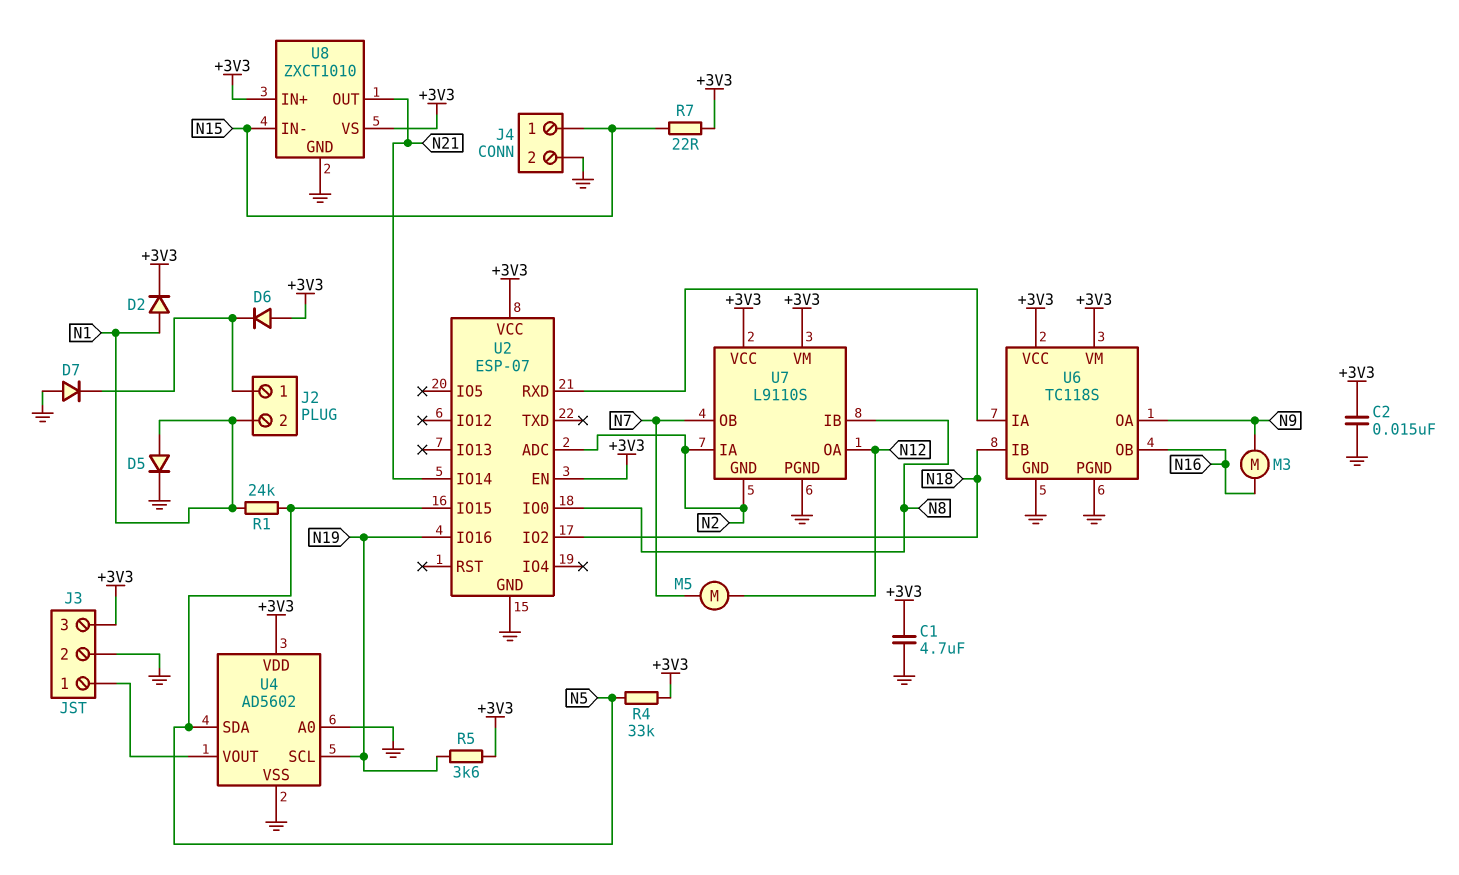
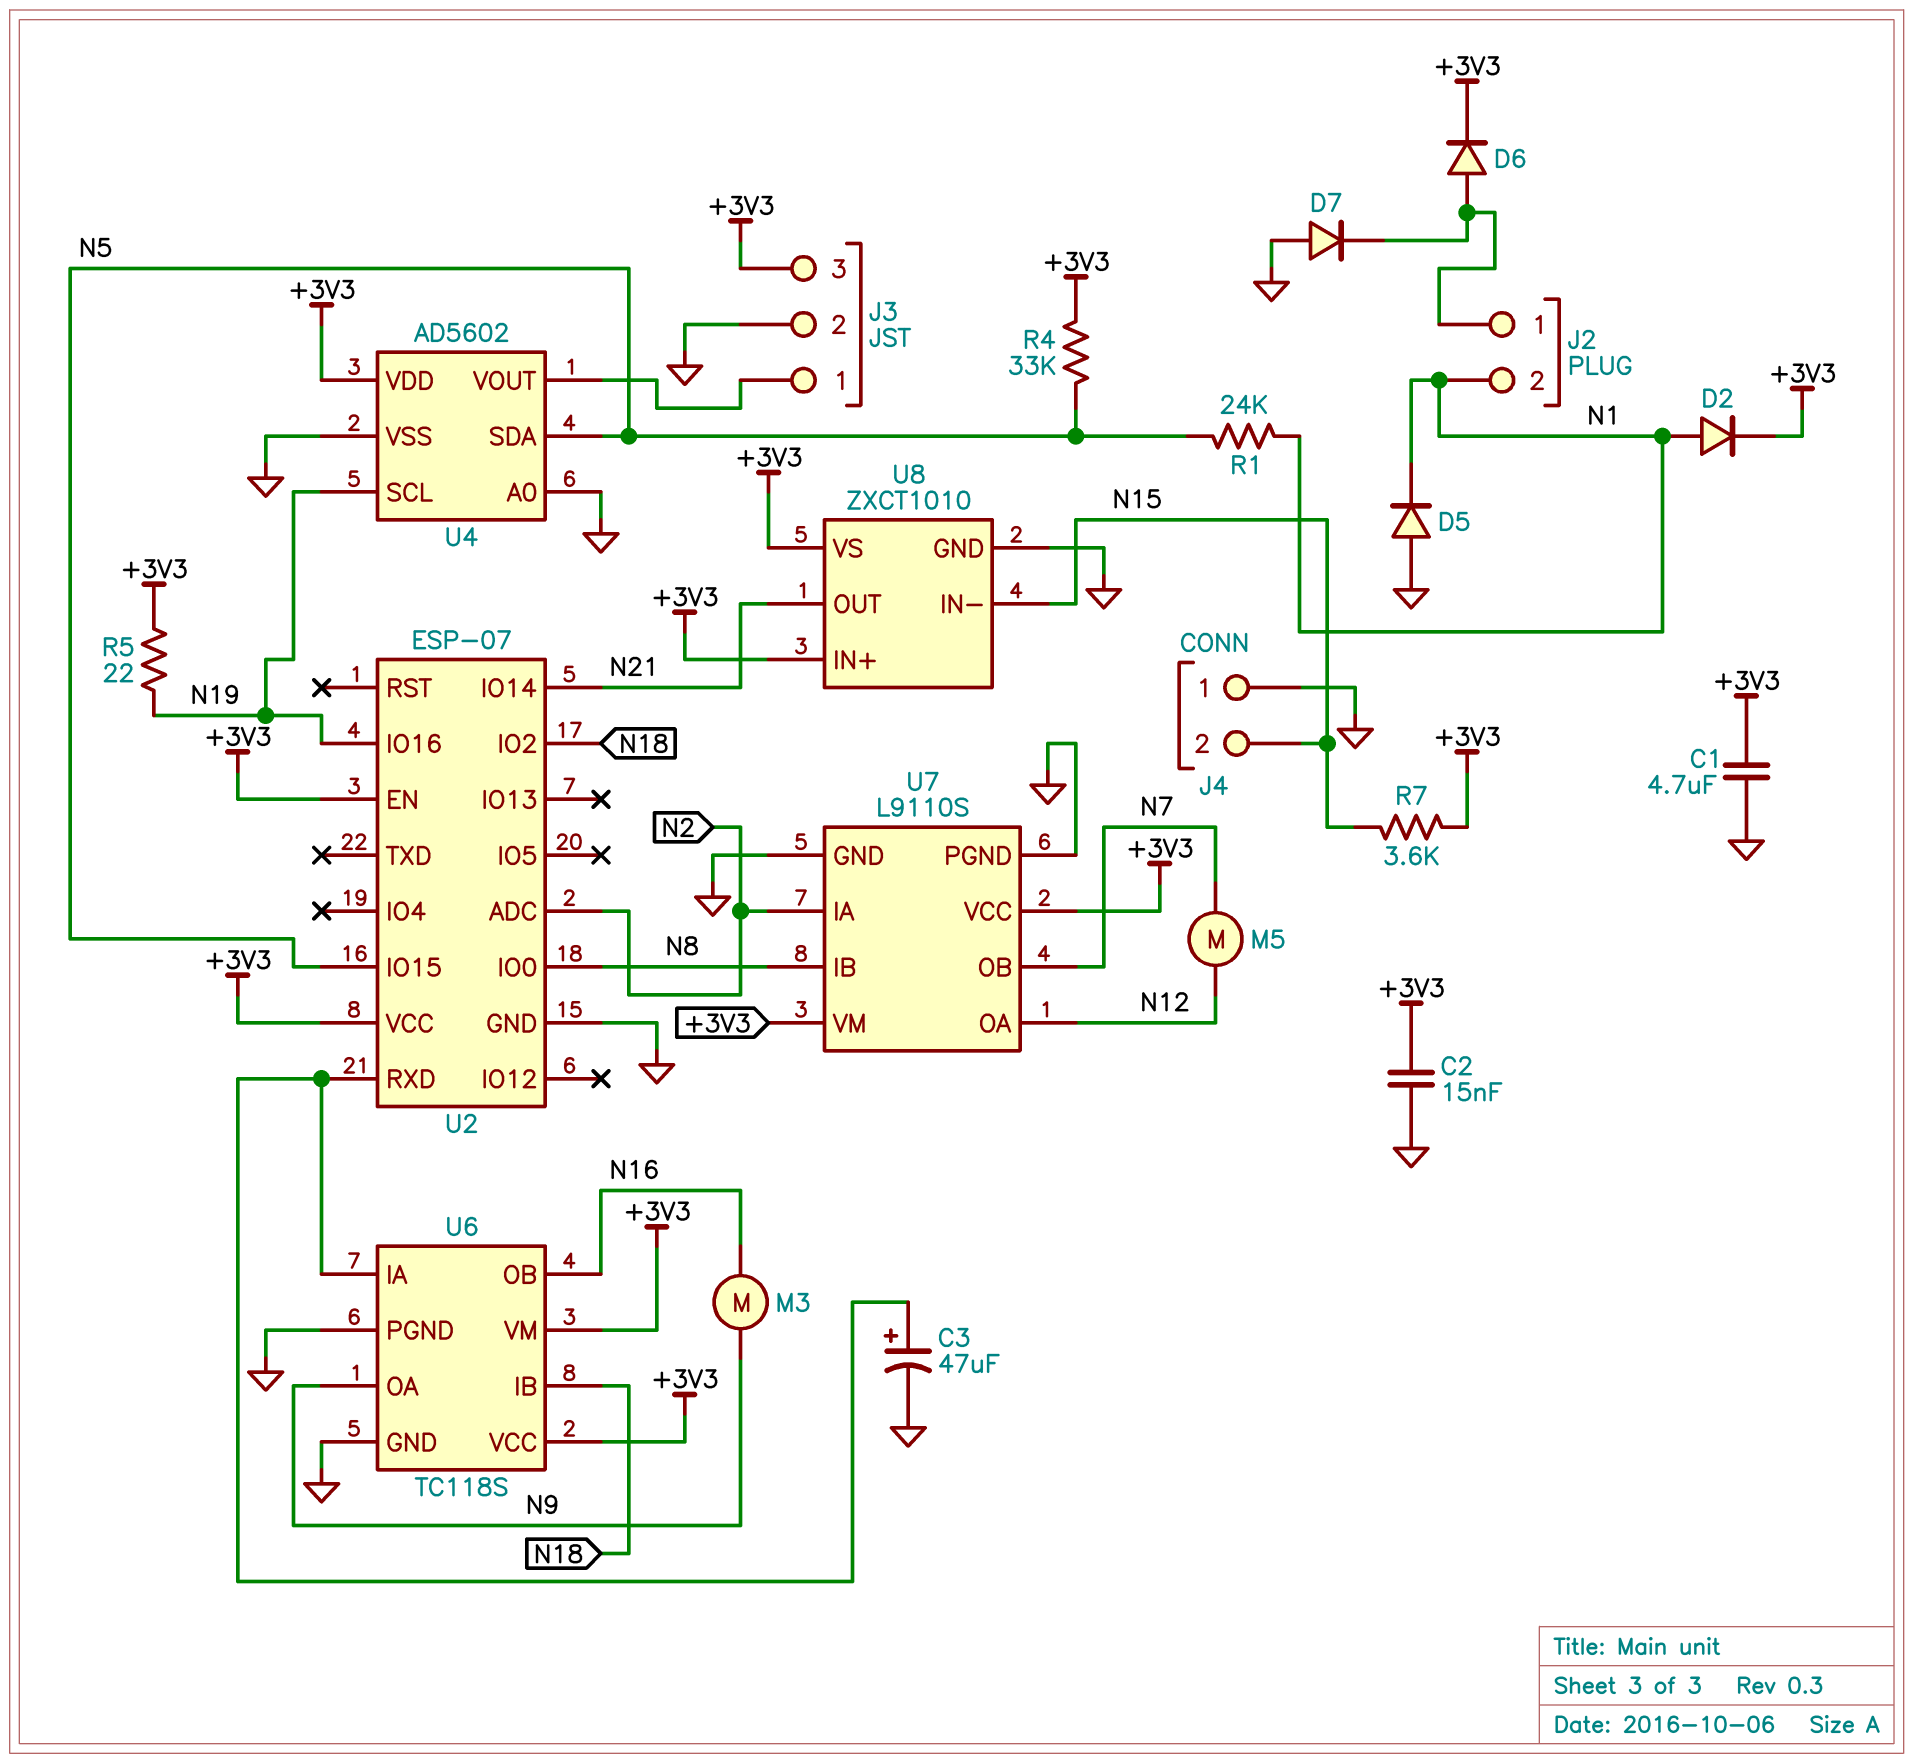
C3: none -> 47uF (plus U2/RXD, minus GND)
D5: diode (A N1, K GND) -> diode (A GND, K N1)
D6: diode (A +3V3, K J2/1) -> diode (A J2/1, K +3V3)
J4 pin 1: N15 -> GND
J4 pin 2: GND -> N15
R5: 3.6k (+3V3, N19) -> 22 (+3V3, N19)
R7: 22 (+3V3, N15) -> 3.6k (+3V3, N15)
U7 pin GND: N2 -> GND

